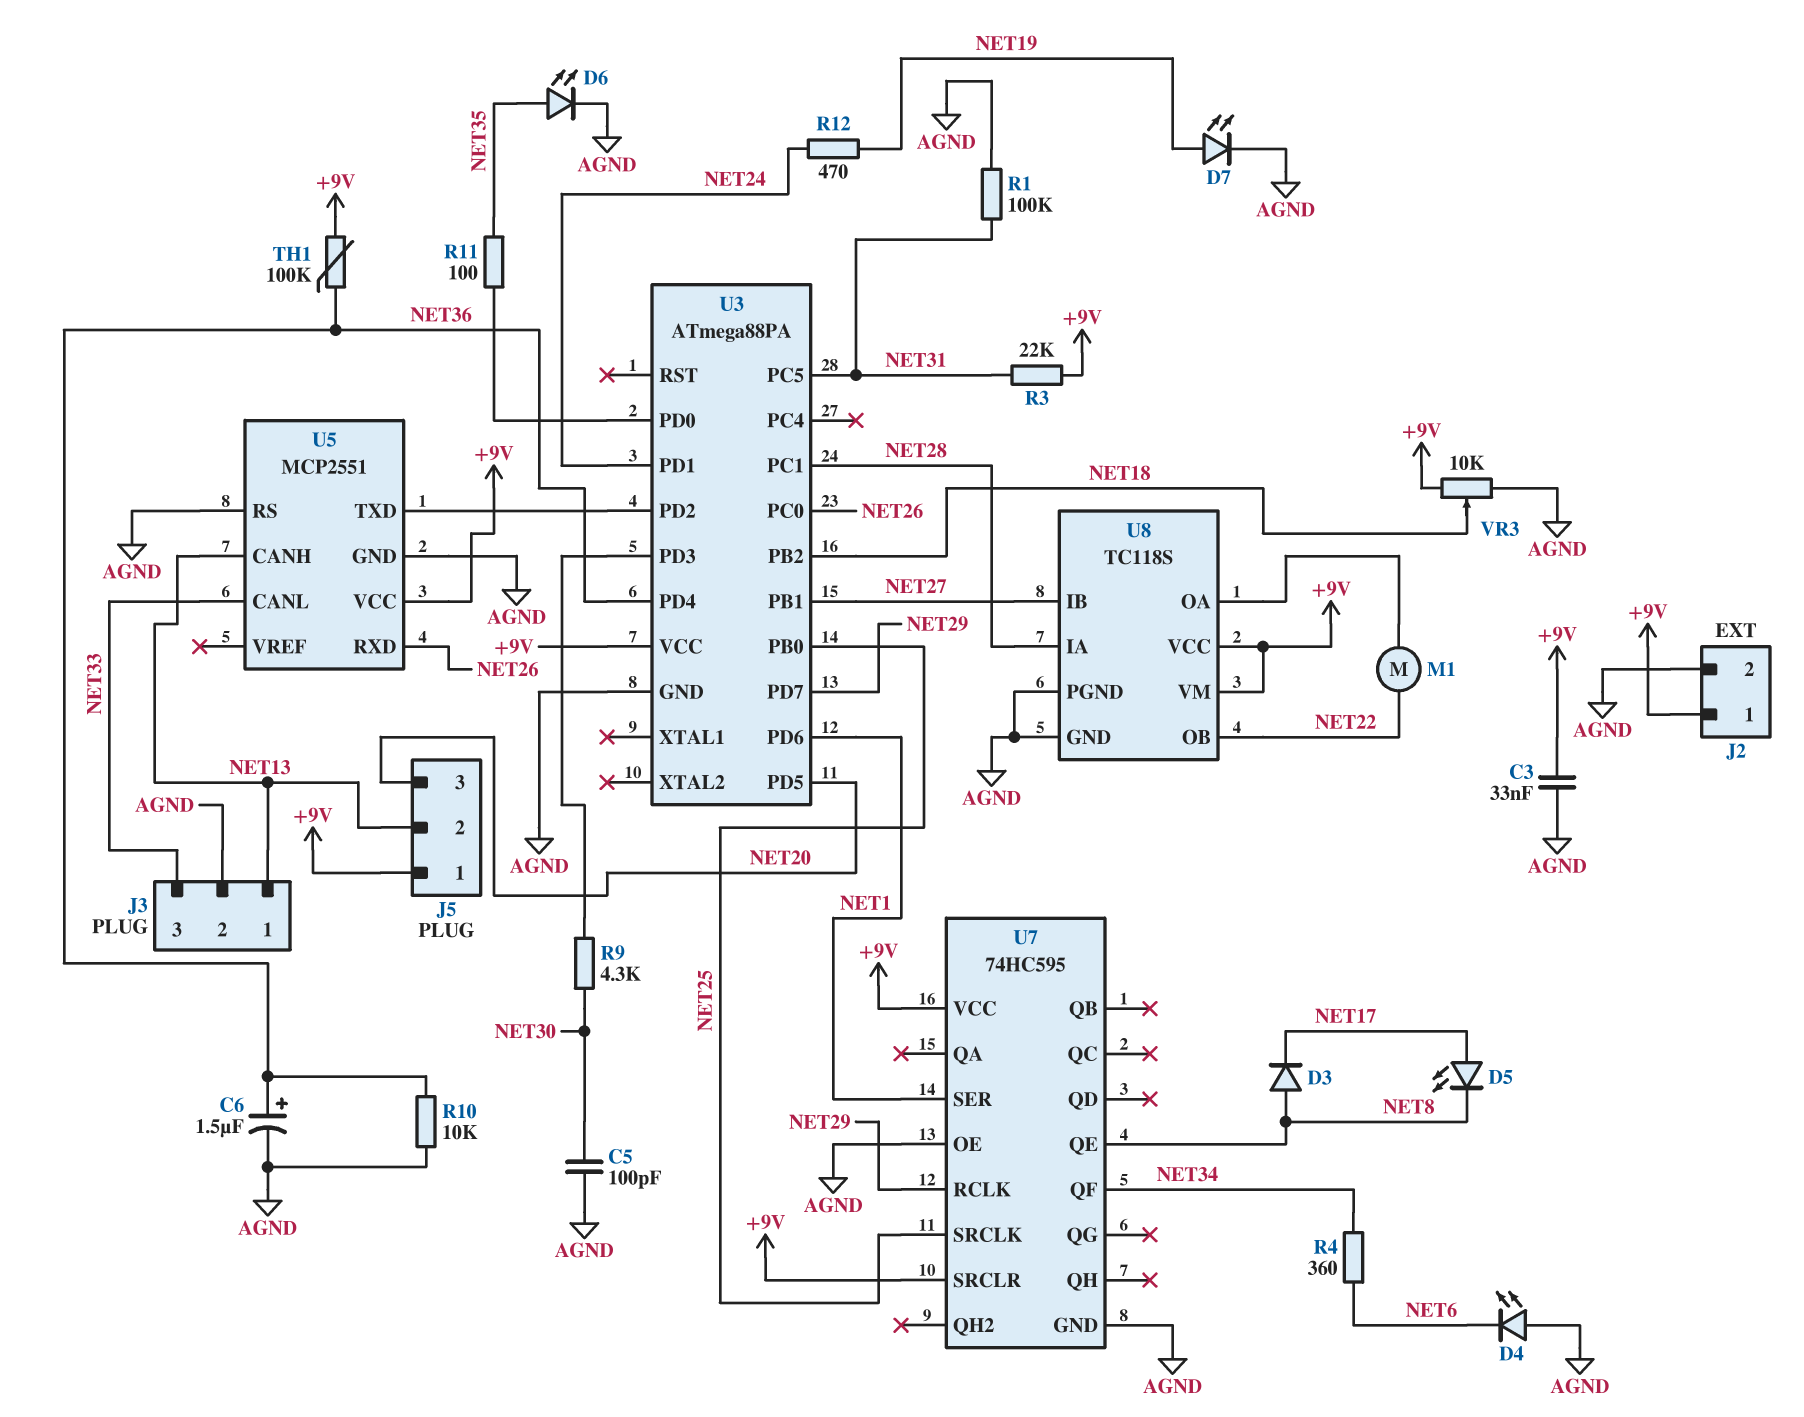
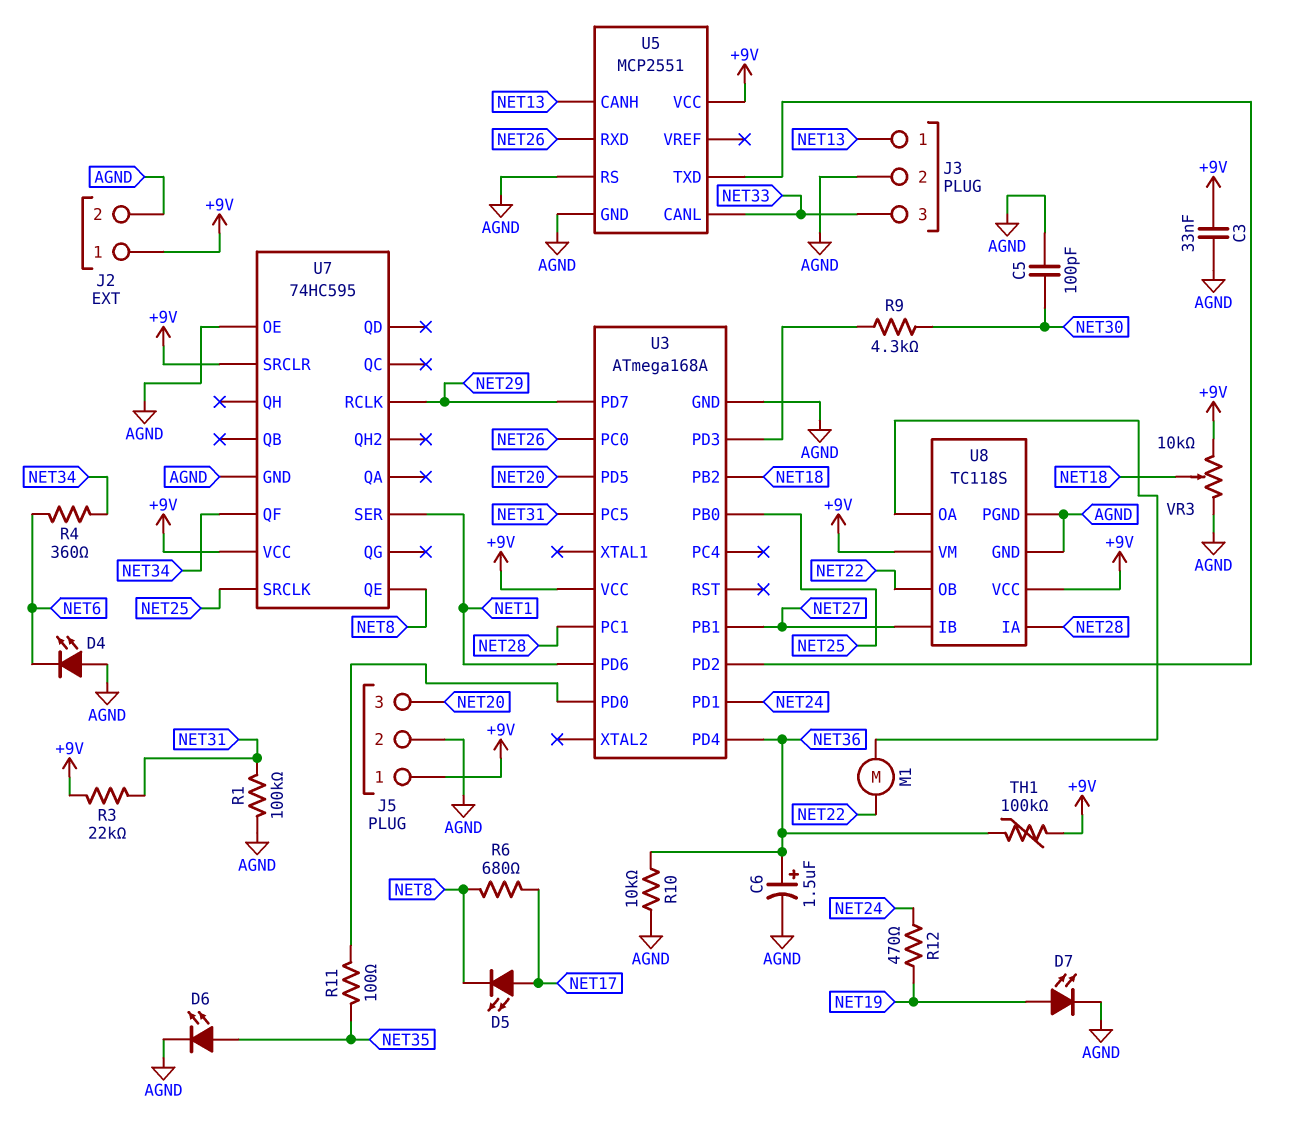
D3: diode (A NET8, K NET17) -> none
J5 pin 2: NET13 -> AGND
R6: none -> 680 (NET8, NET17)
U3: ATmega88PA -> ATmega168A

